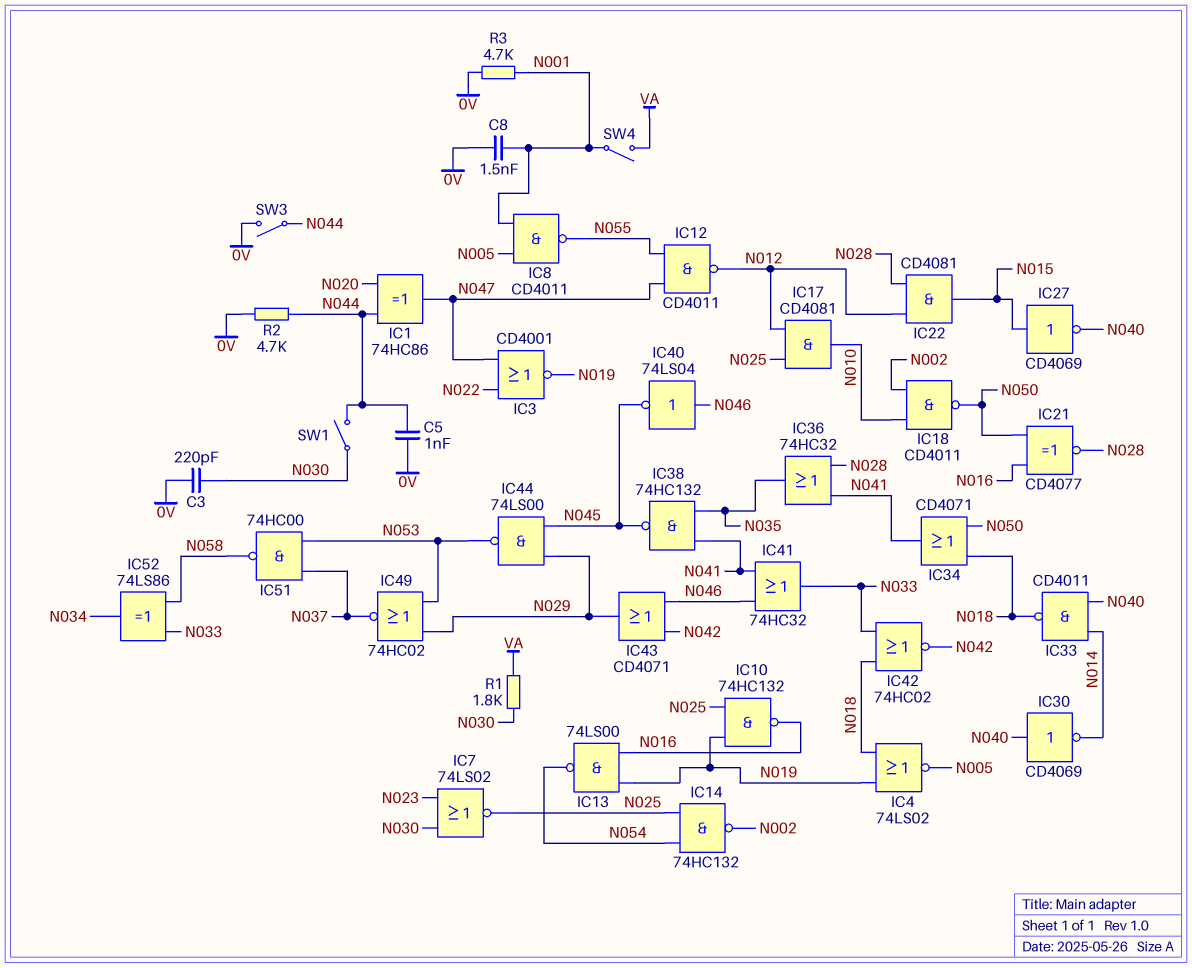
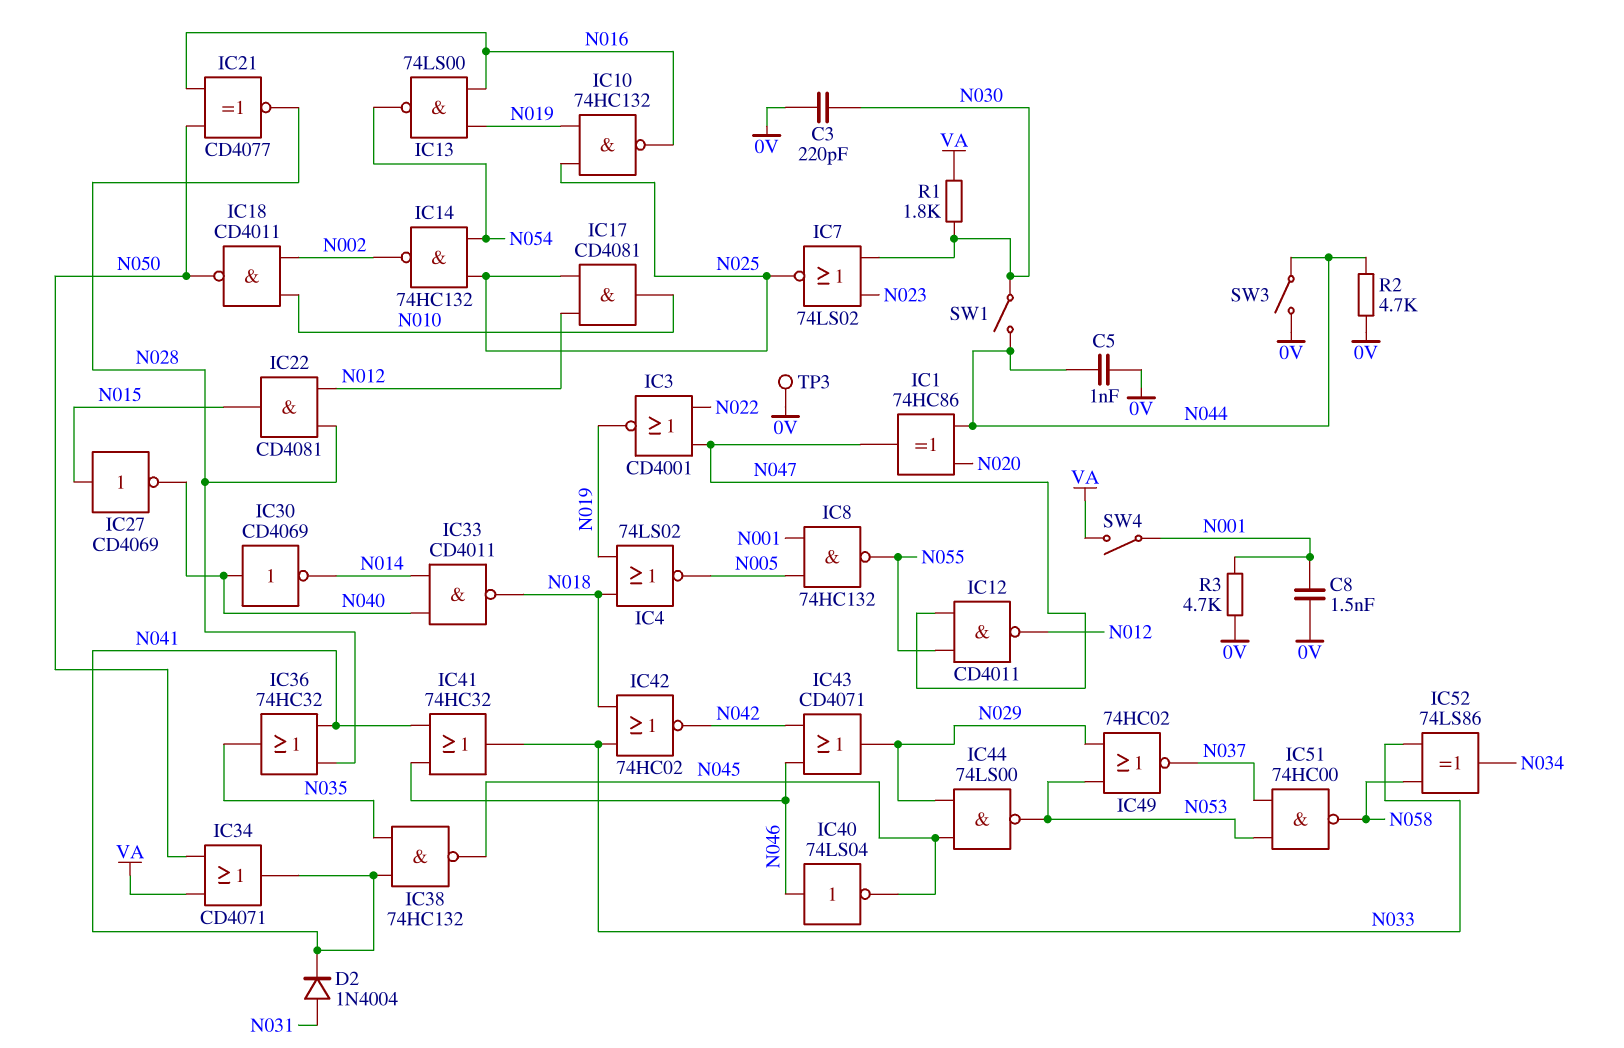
D2: none -> diode 1N4004 (A N031, K N041)
IC8: NAND CD4011 (in N001, in N005, out N055) -> NAND 74HC132 (in N001, in N005, out N055)
IC34: OR CD4071 (in N018, in N050, out N041) -> OR CD4071 (in N050, in VA, out N041)
TP3: none -> test point (0V)

